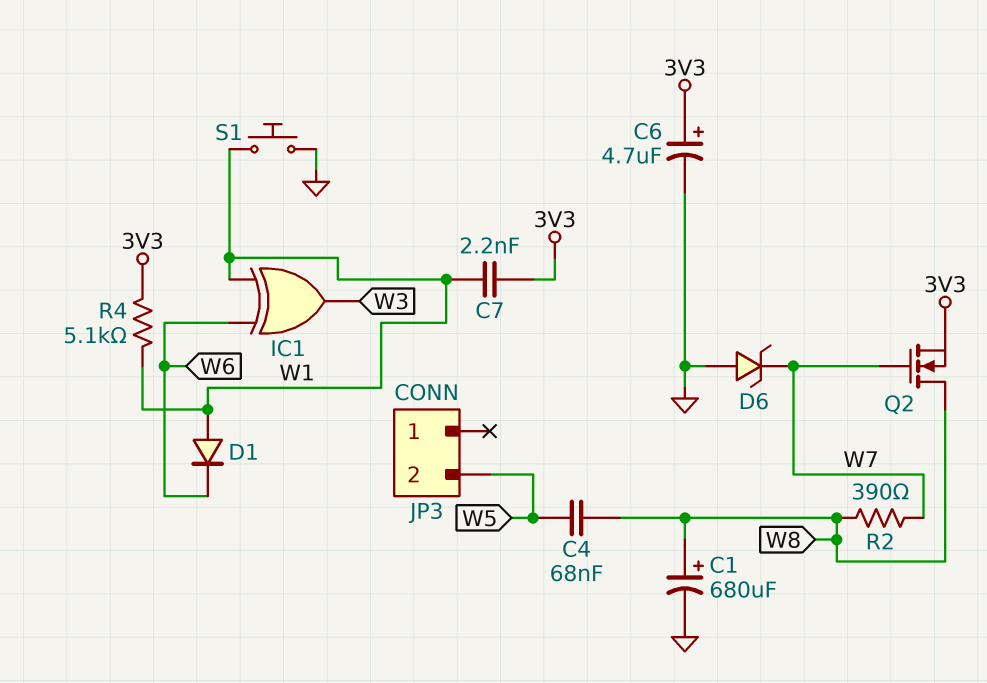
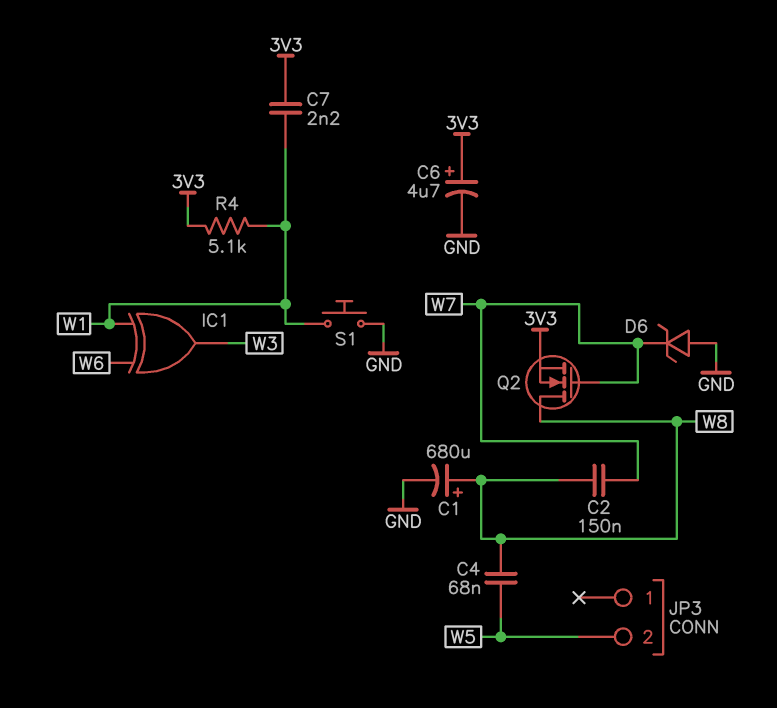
C2: none -> 150nF (W7, W8)
D1: diode (A W1, K W6) -> none
R2: 390 (W7, W8) -> none

